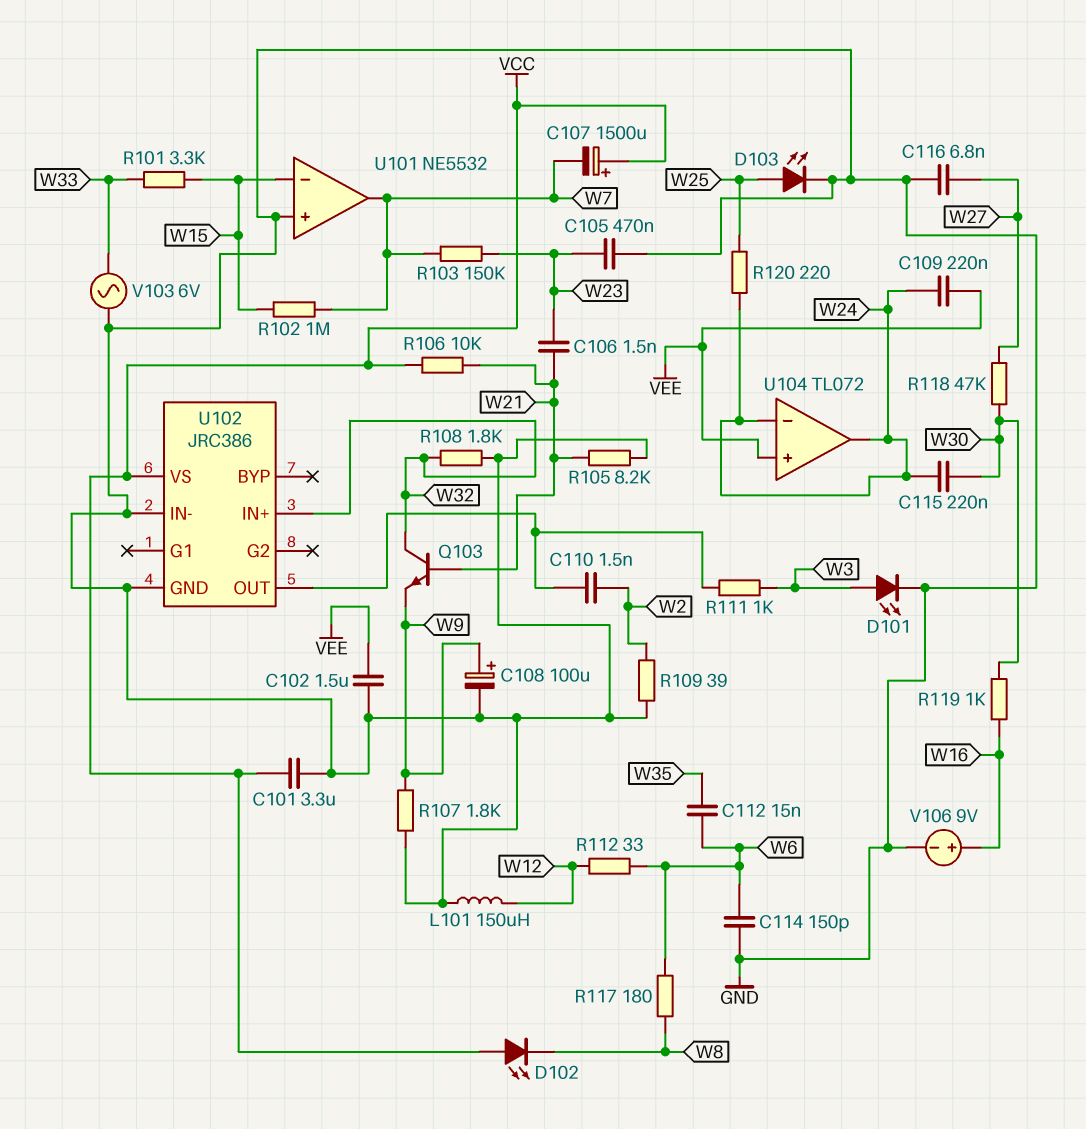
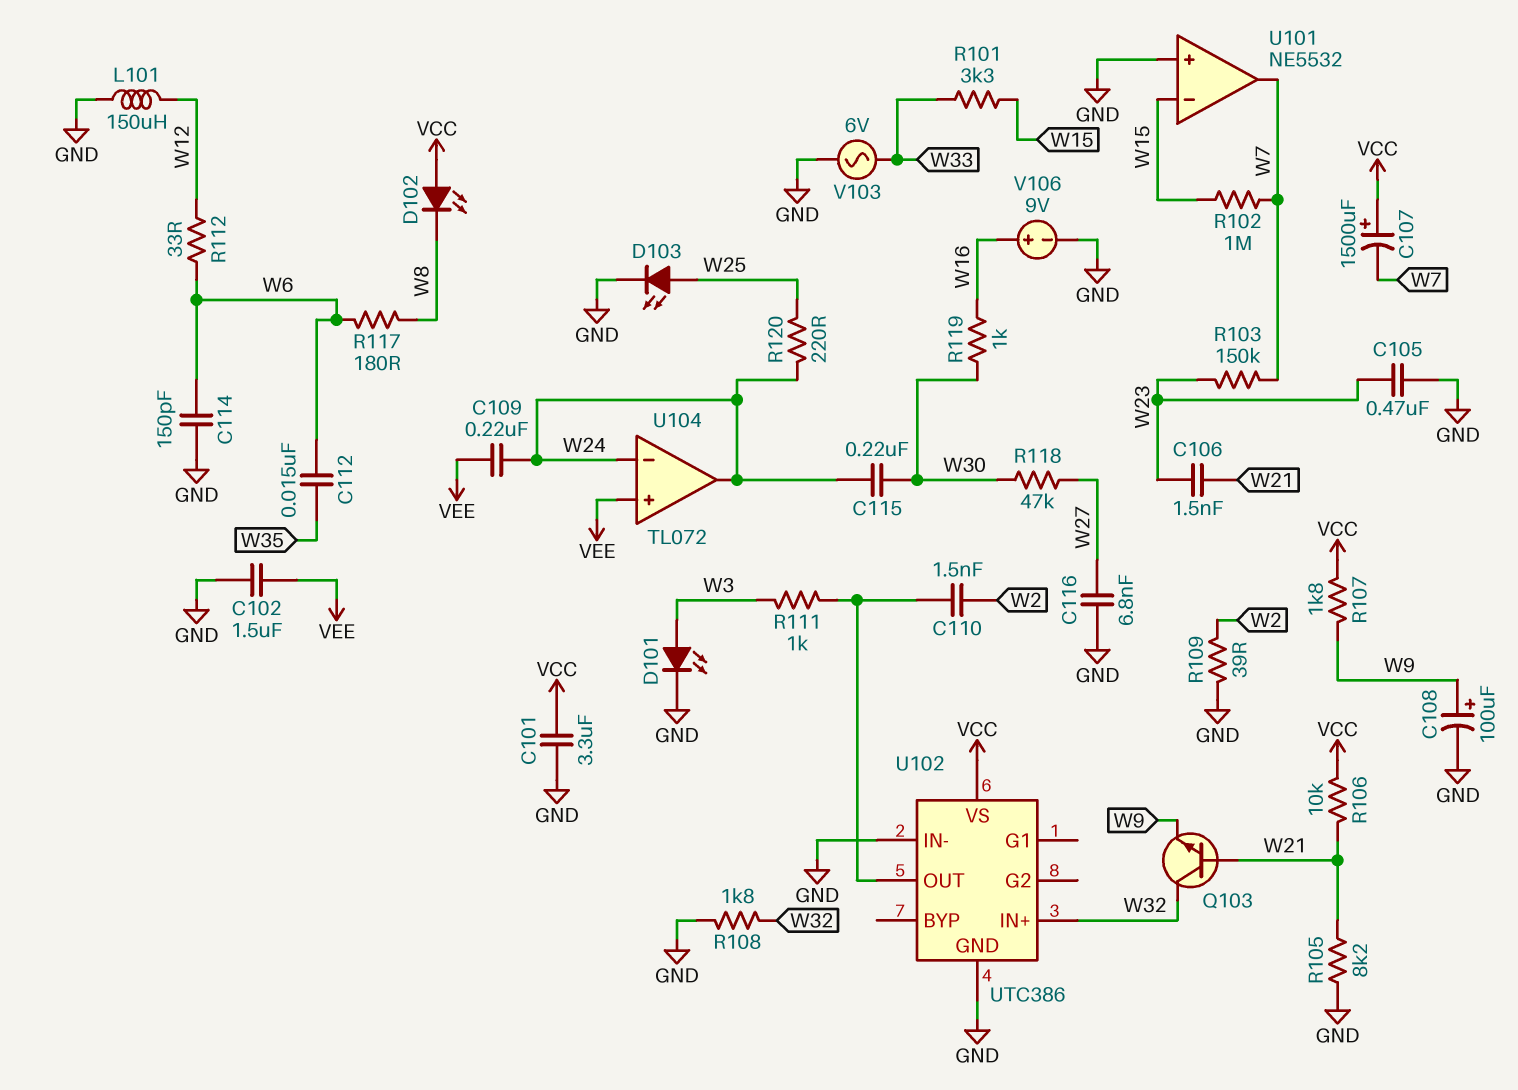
R107: 1.8k (GND, W9) -> 1.8k (VCC, W9)
U102: JRC386 -> UTC386

